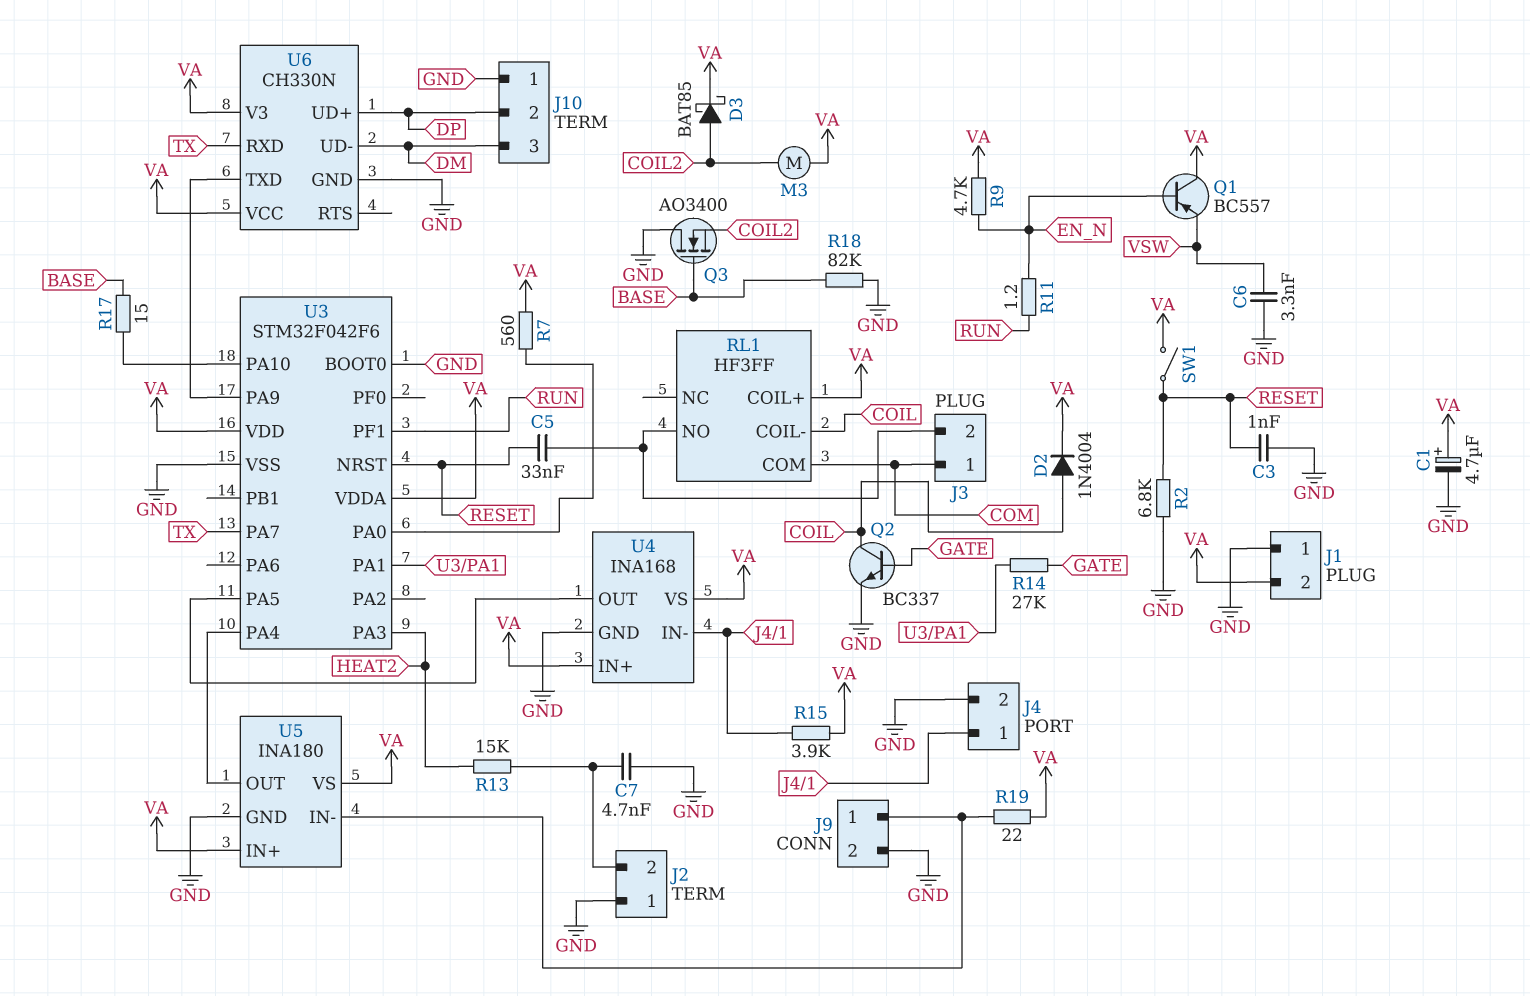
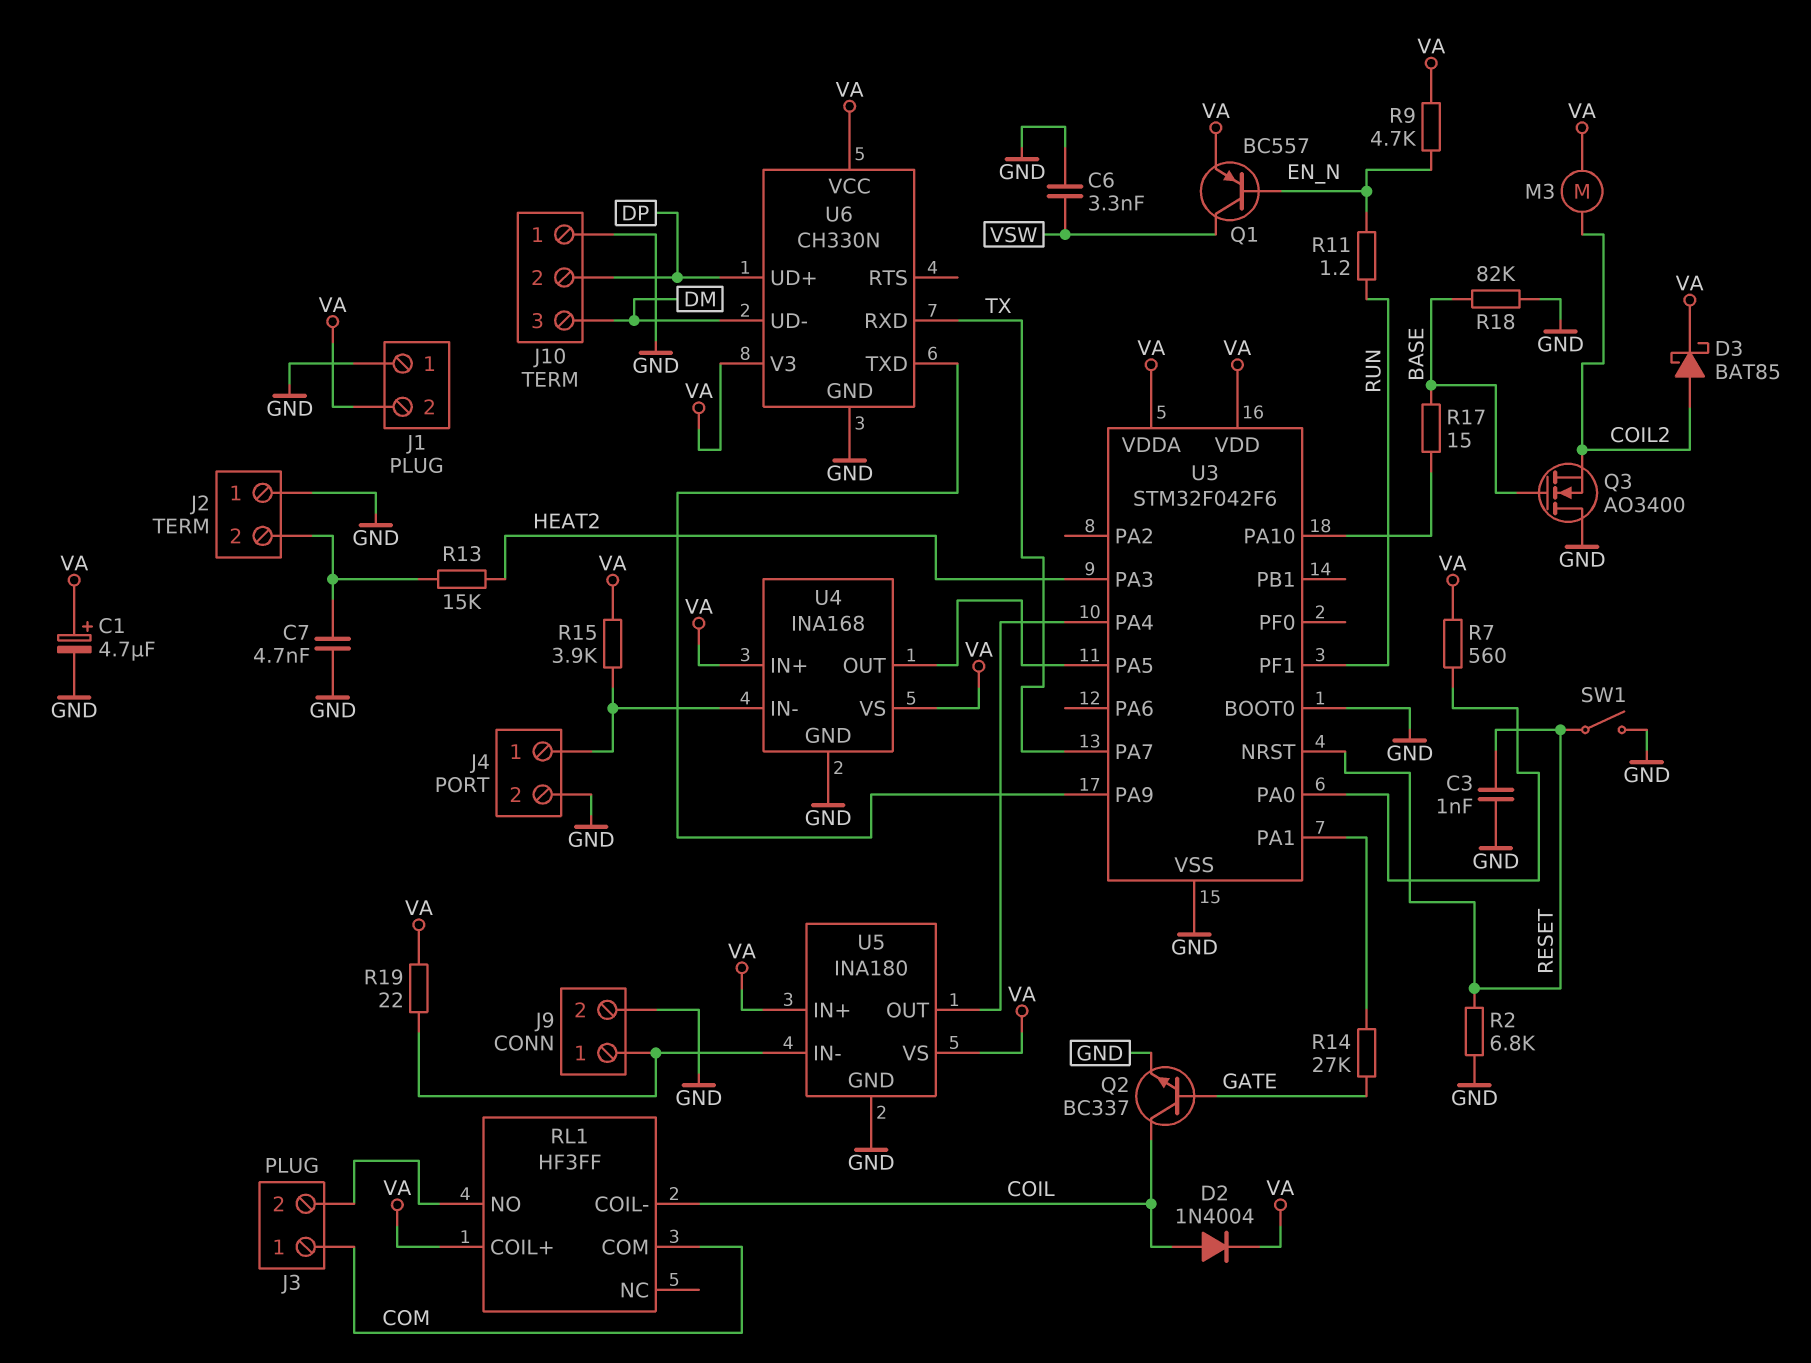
C5: 33nF (J3/2, RESET) -> none
Q1: PNP BC557 (B EN_N, C VA, E VSW) -> PNP BC557 (B EN_N, C VSW, E VA)
SW1: switch (RESET, VA) -> switch (GND, RESET)

